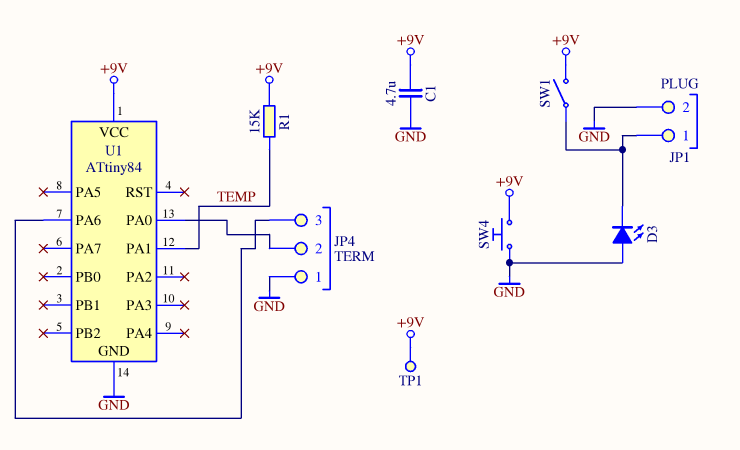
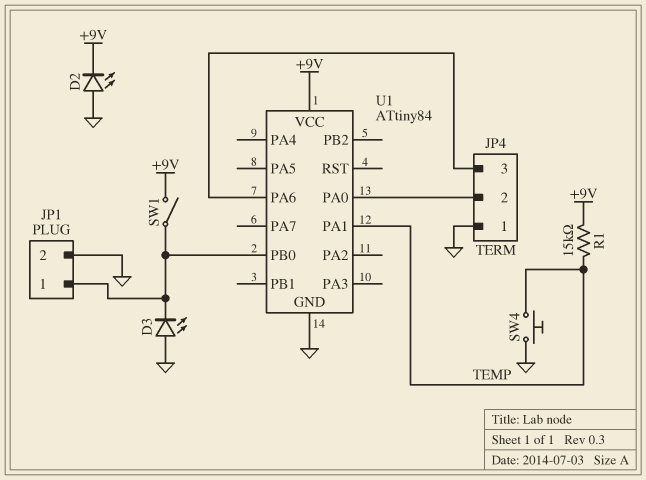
C1: 4.7uF (+9V, GND) -> none
D2: none -> LED (A GND, K +9V)
SW4: button (+9V, GND) -> button (GND, TEMP)
TP1: test point (+9V) -> none
U1 pin PB0: none -> JP1/1

